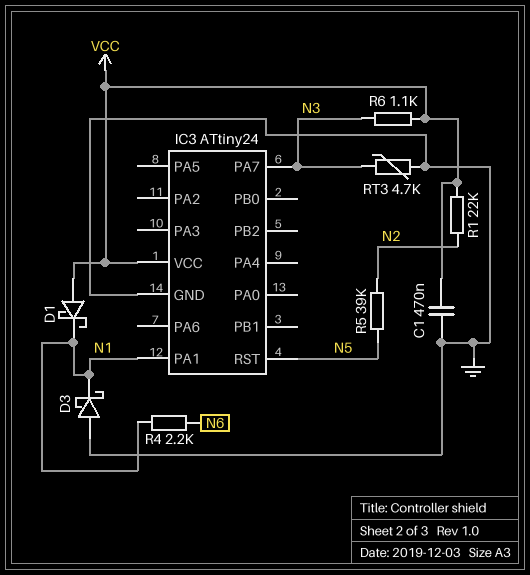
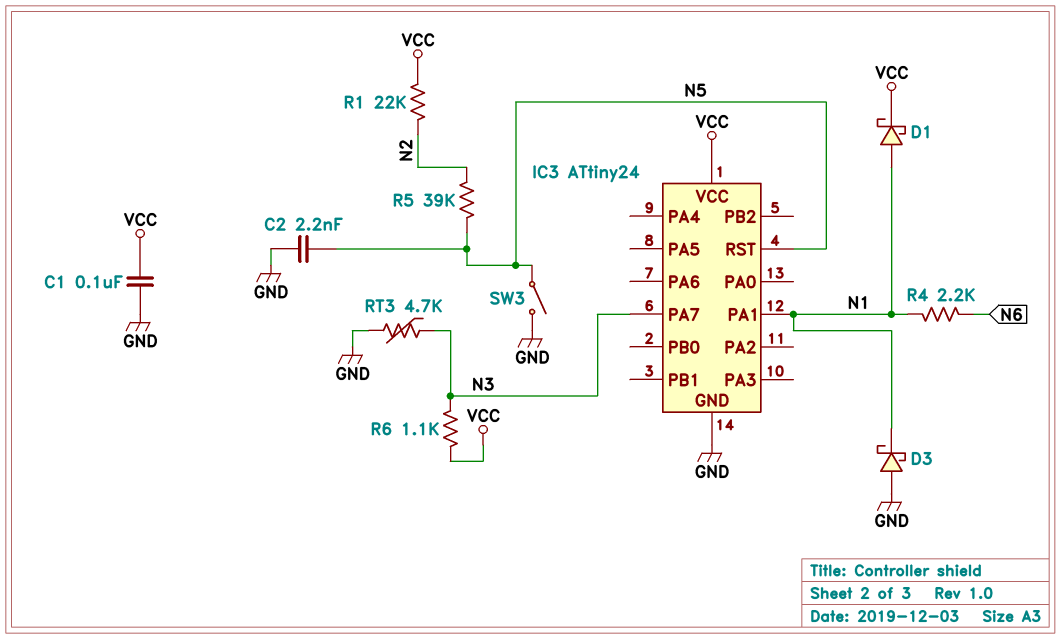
C1: 470nF (GND, VCC) -> 100nF (GND, VCC)
C2: none -> 2.2nF (GND, N5)
D1: schottky (A VCC, K N1) -> schottky (A N1, K VCC)
SW3: none -> switch (GND, N5)

